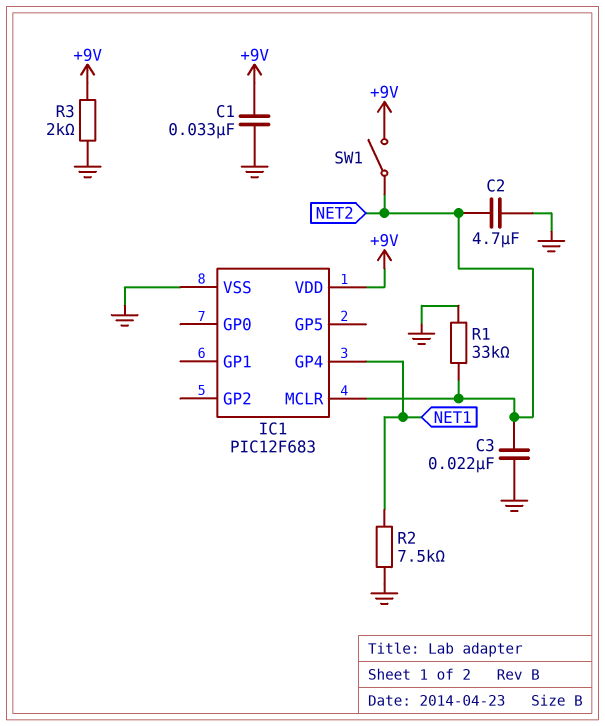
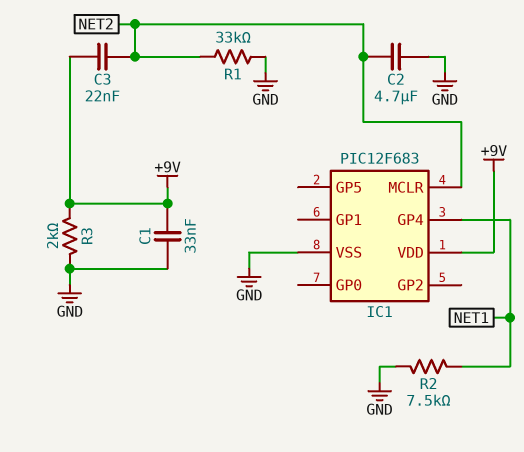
C3: 22nF (GND, NET2) -> 22nF (+9V, NET2)
SW1: switch (+9V, NET2) -> none

